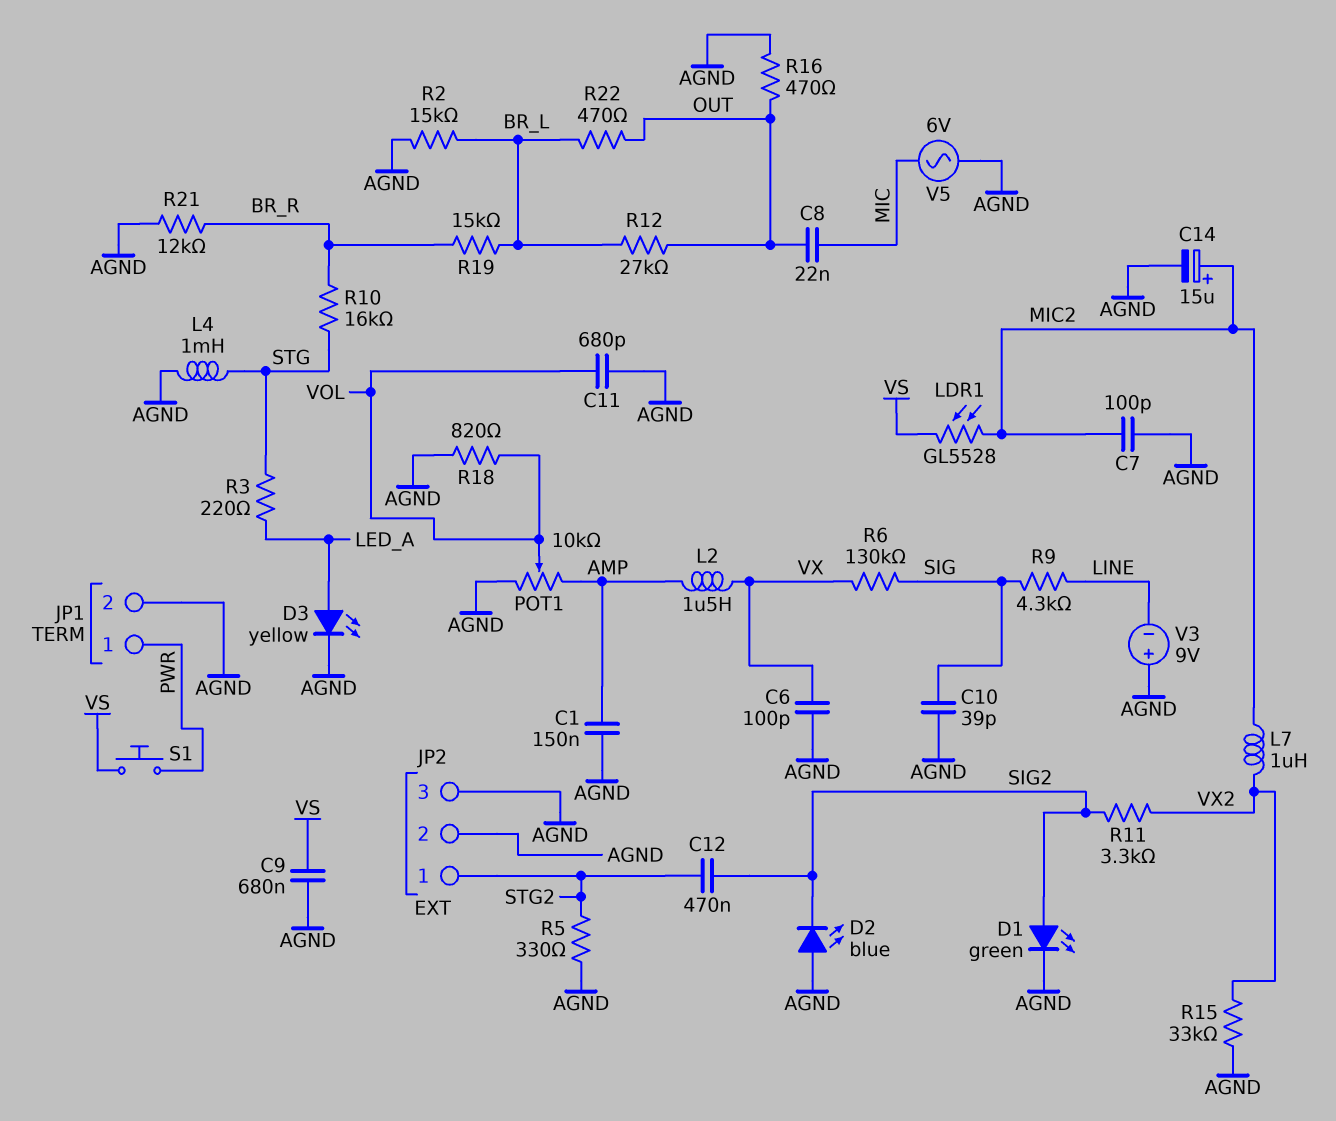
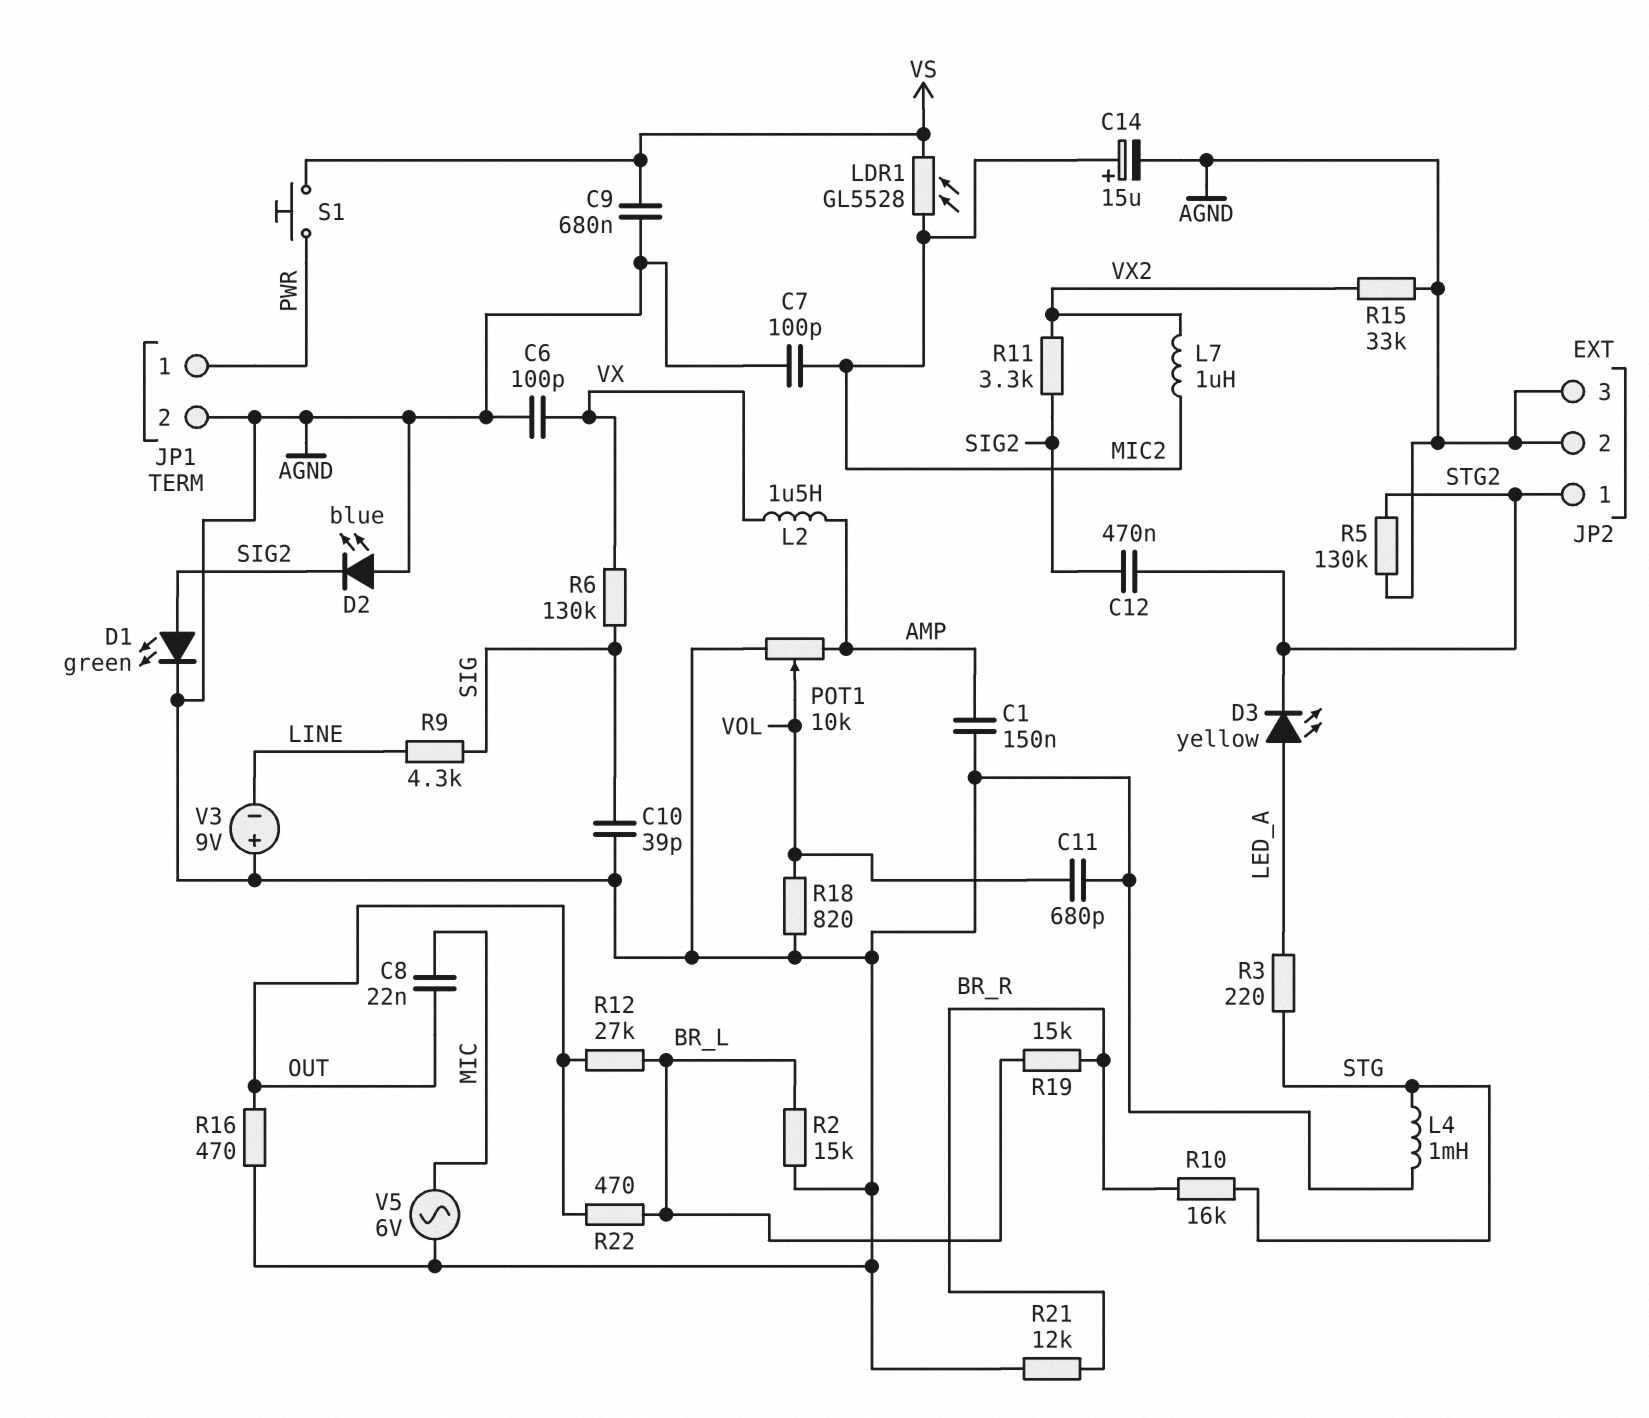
D3: LED yellow (A LED_A, K AGND) -> LED yellow (A LED_A, K STG2)
R5: 330 (AGND, STG2) -> 130k (AGND, STG2)

